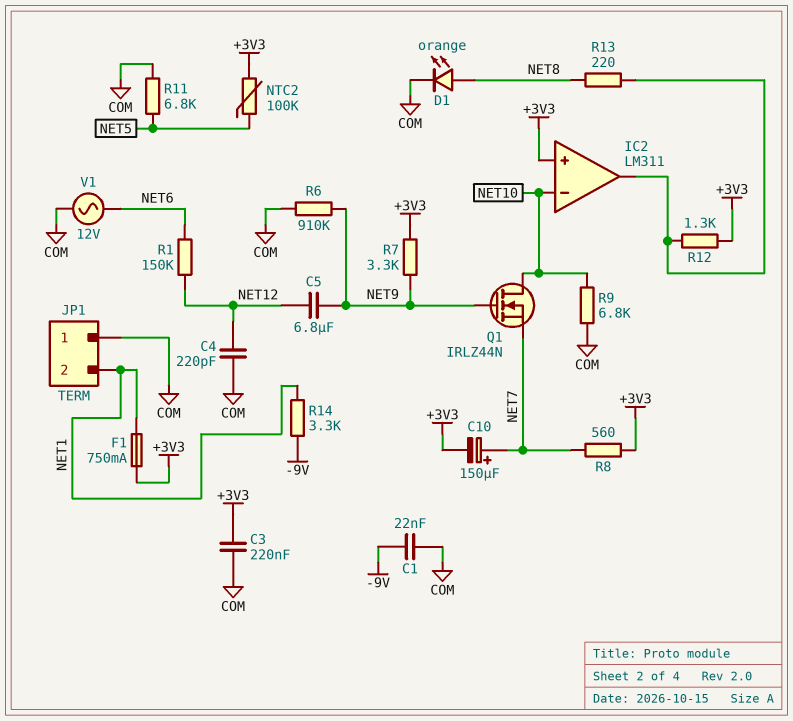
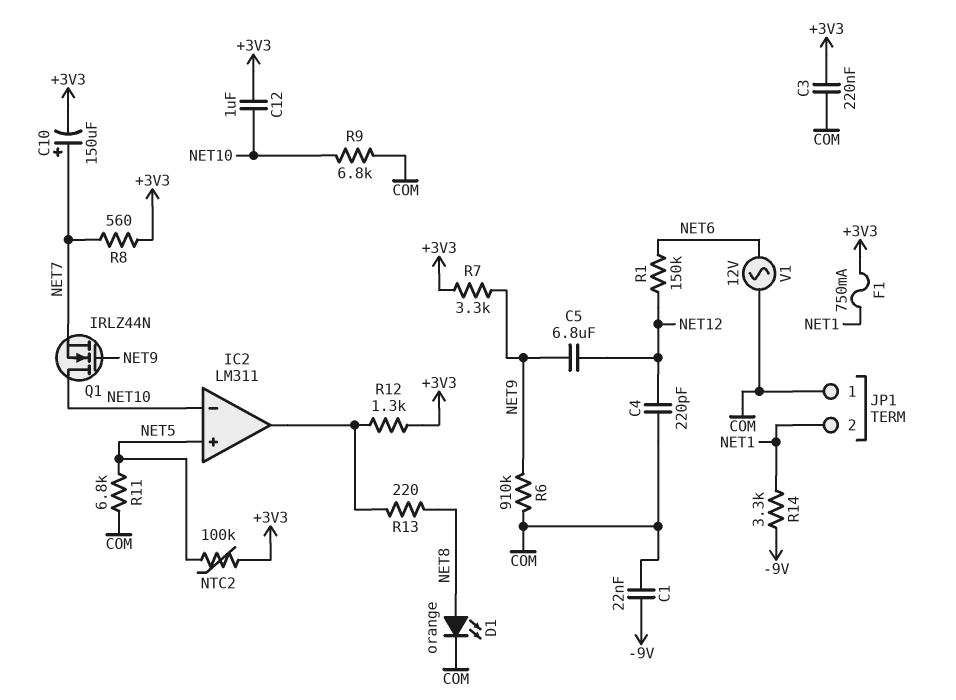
C12: none -> 1uF (+3V3, NET10)
IC2 pin in+: +3V3 -> NET5

